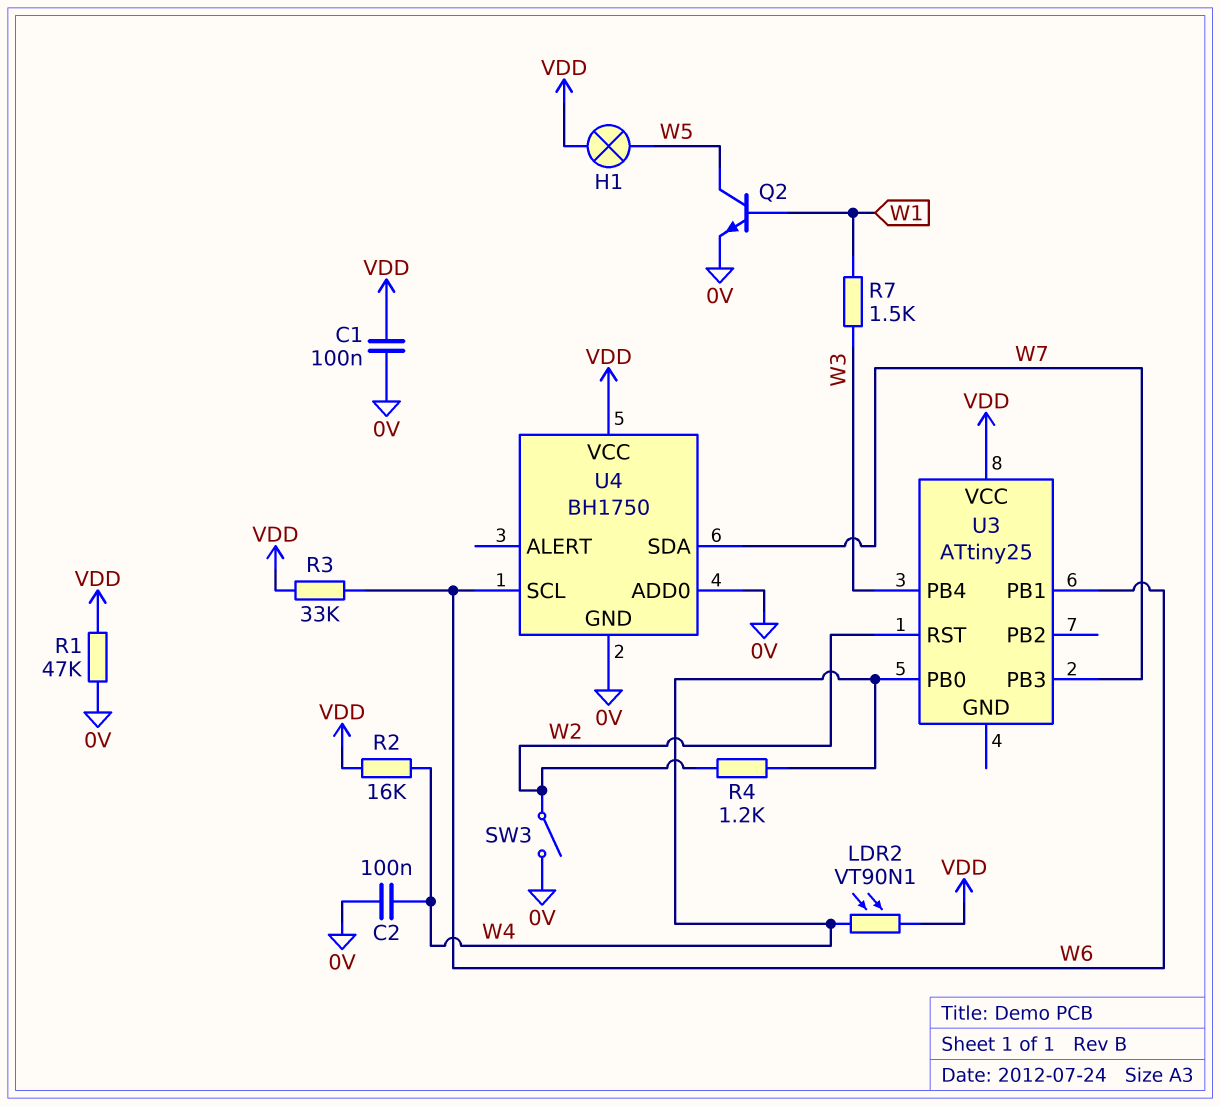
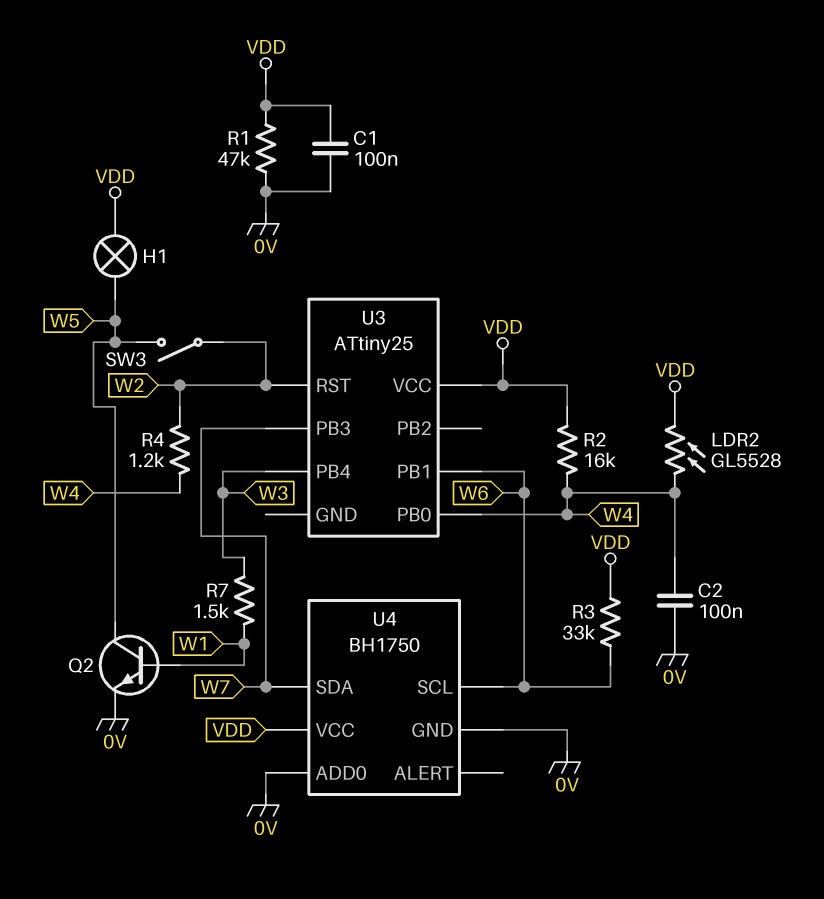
LDR2: VT90N1 (VDD, W4) -> GL5528 (VDD, W4)
SW3: switch (0V, W2) -> switch (W2, W5)

